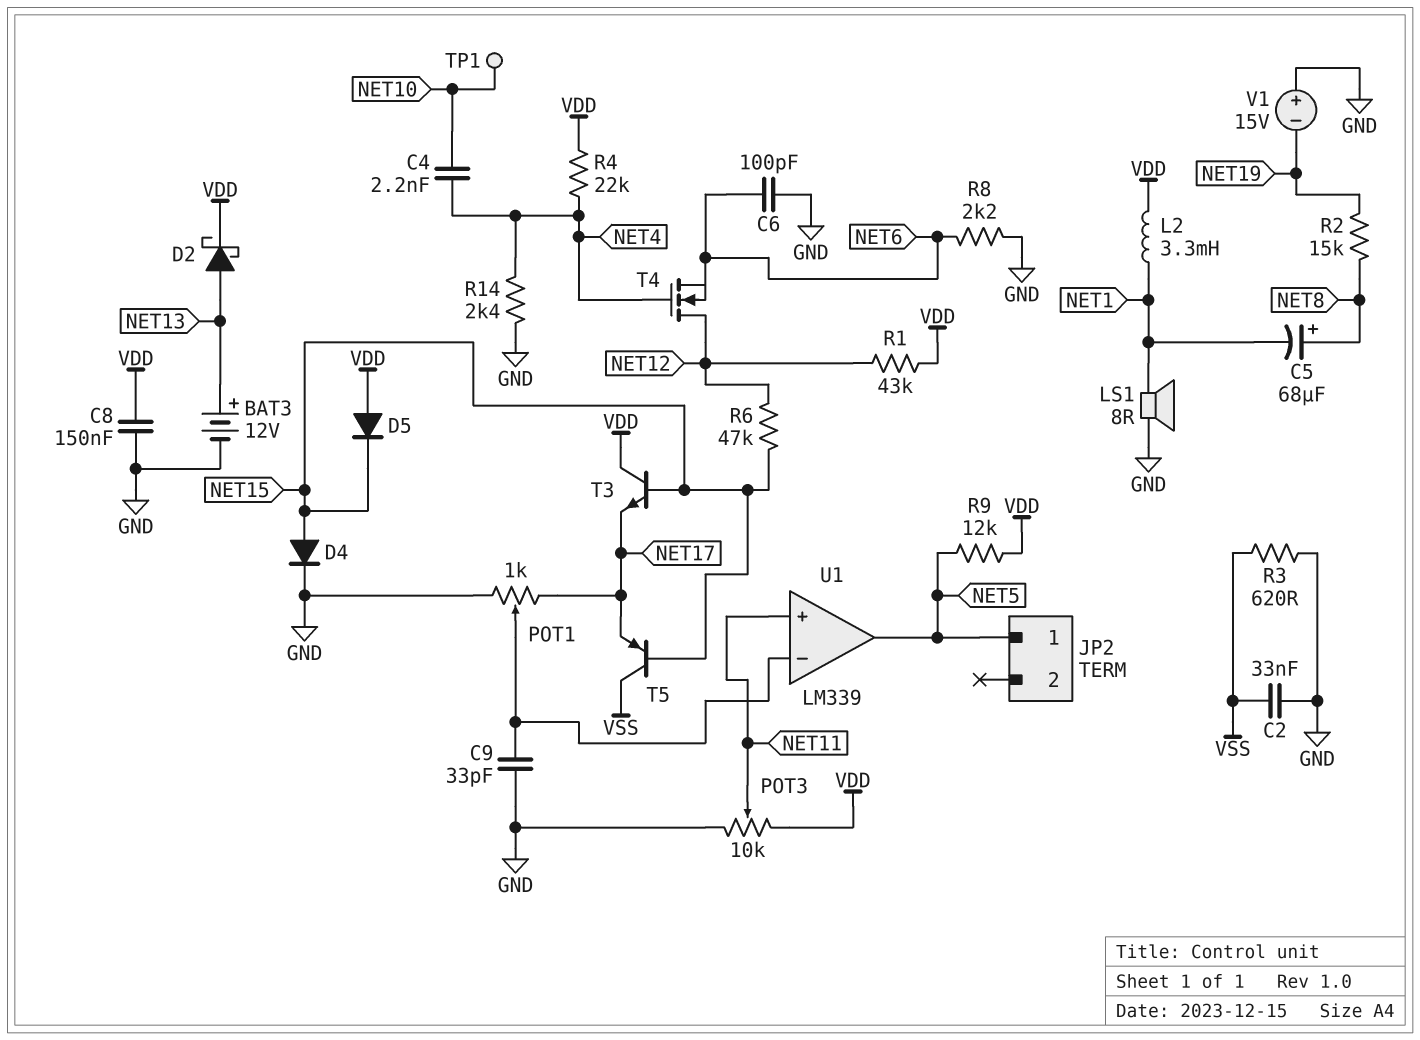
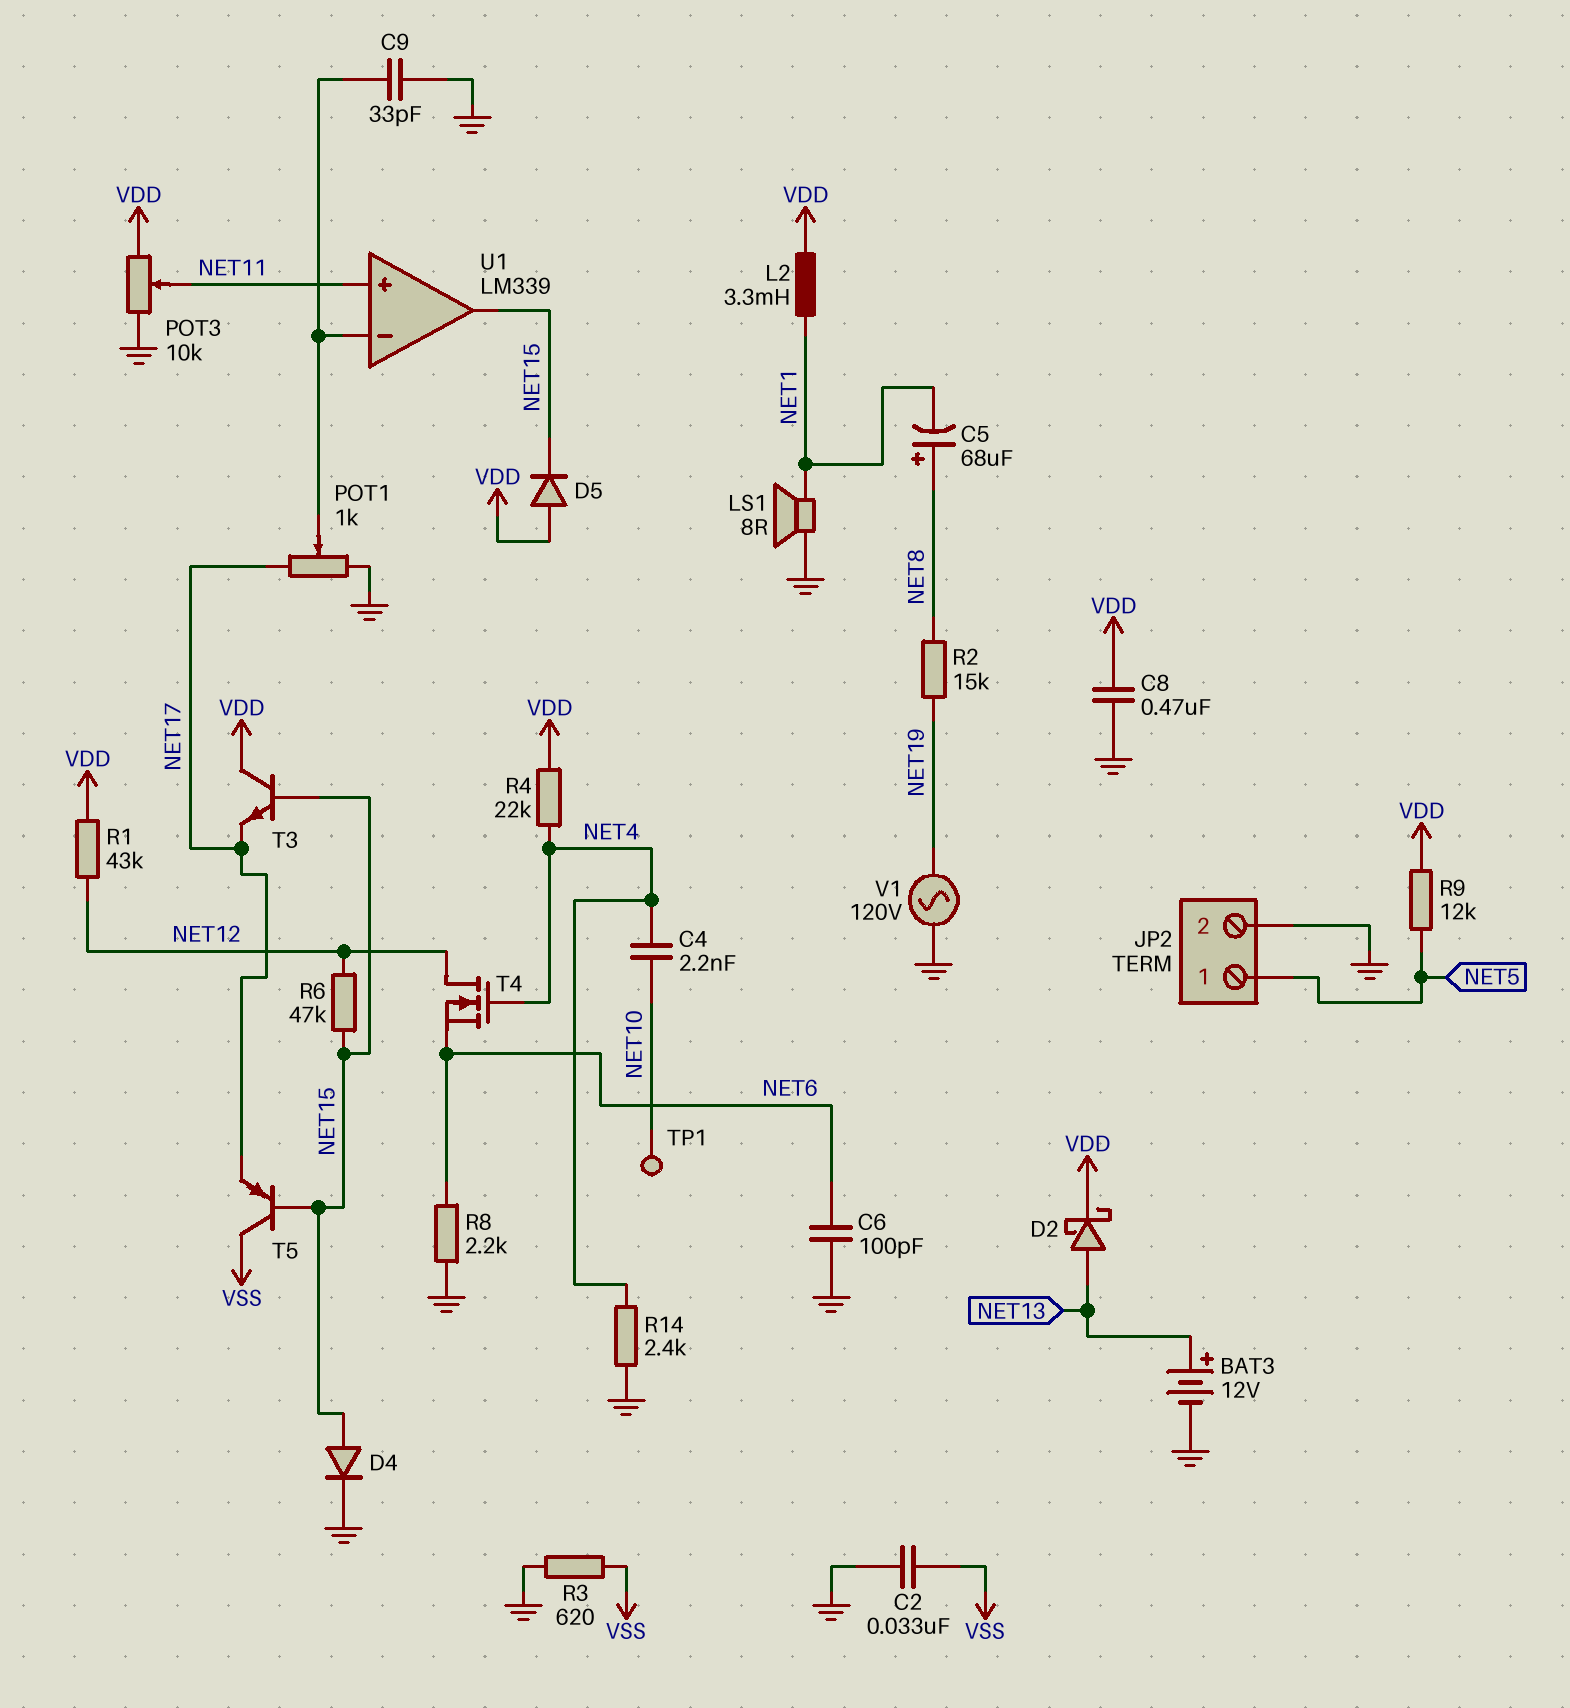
C8: 150nF (GND, VDD) -> 470nF (GND, VDD)
JP2 pin 2: none -> GND
U1 pin out: NET5 -> NET15
V1: 15V (plus GND, minus NET19) -> AC 120V (GND, NET19)

